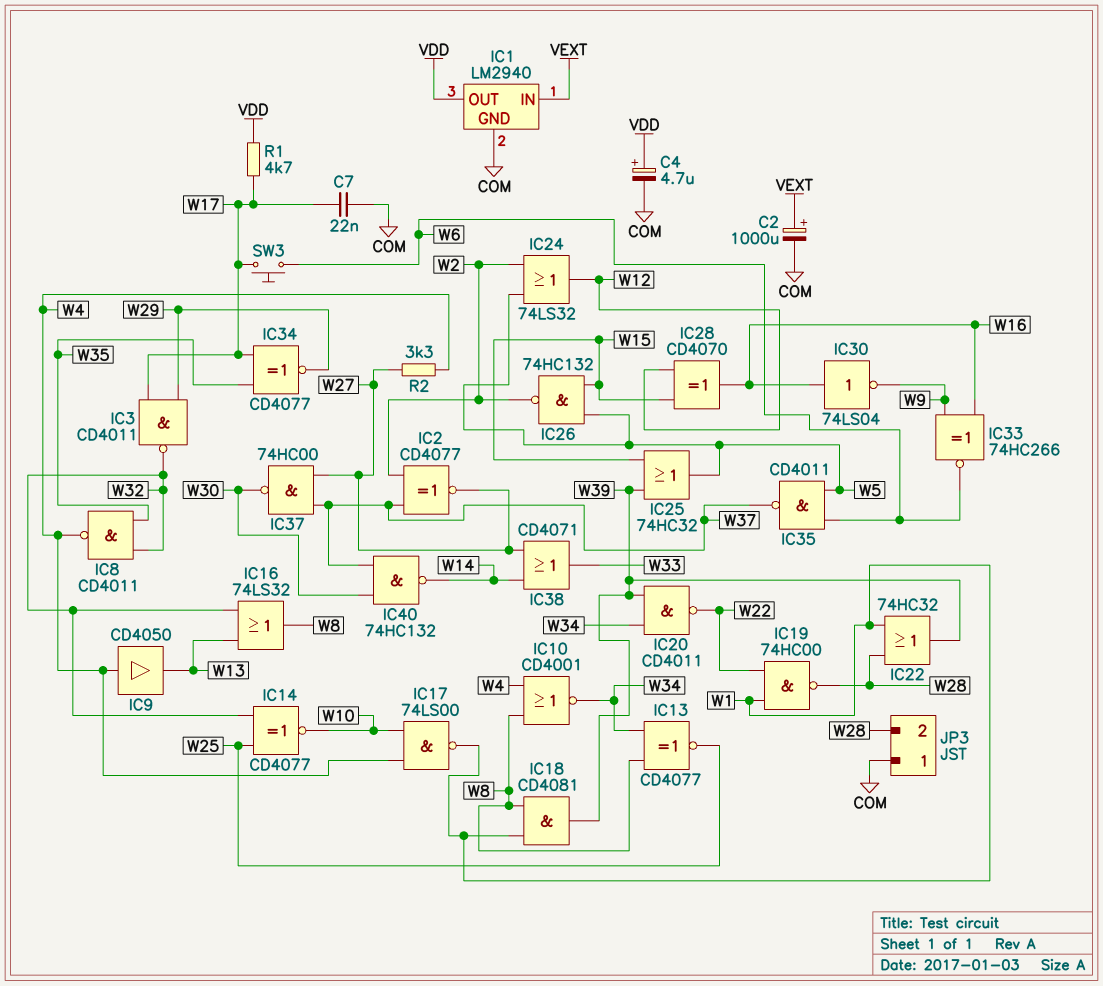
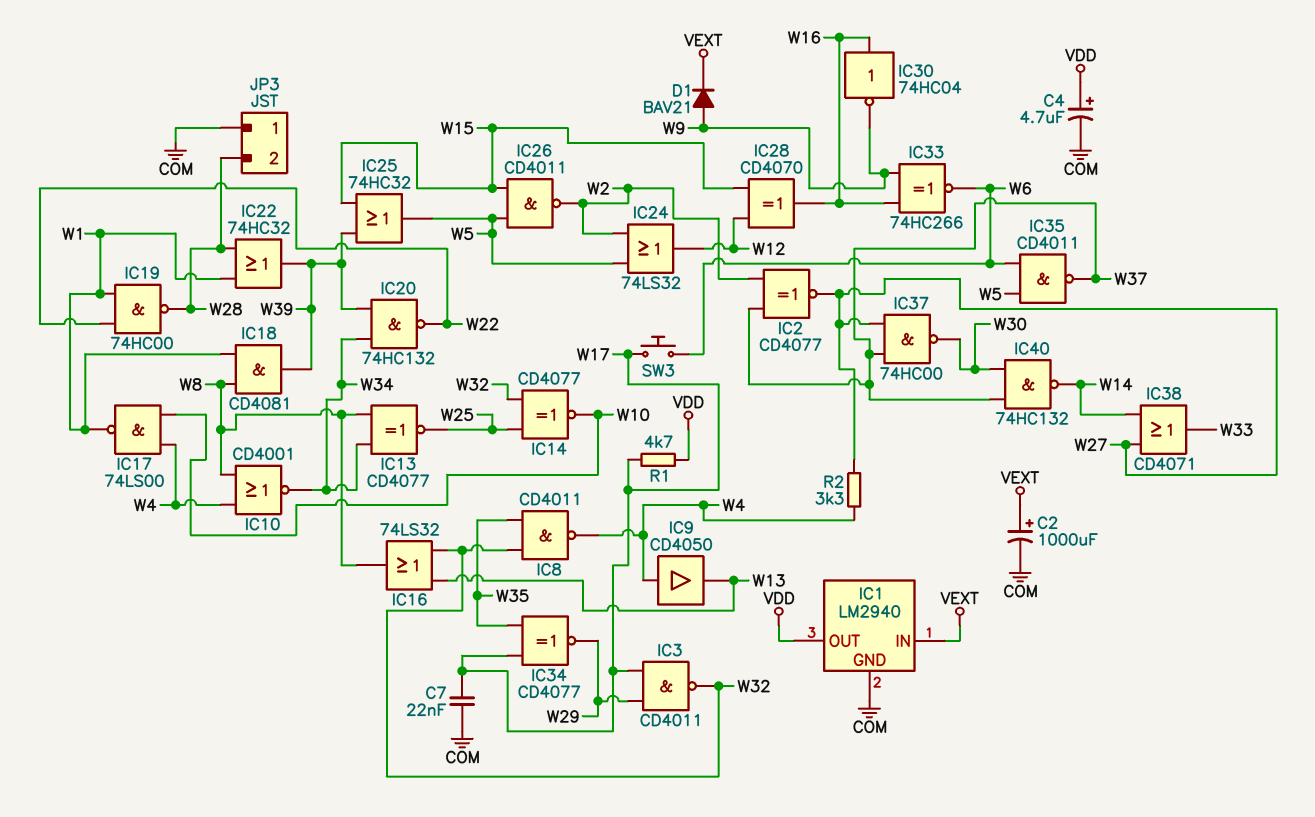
D1: none -> diode BAV21 (A W9, K VEXT)
IC20: NAND CD4011 (in W34, in W39, out W22) -> NAND 74HC132 (in W34, in W39, out W22)
IC26: NAND 74HC132 (in W5, in W15, out W2) -> NAND CD4011 (in W5, in W15, out W2)
IC30: NOT 74LS04 (in W16, out W9) -> NOT 74HC04 (in W16, out W9)

